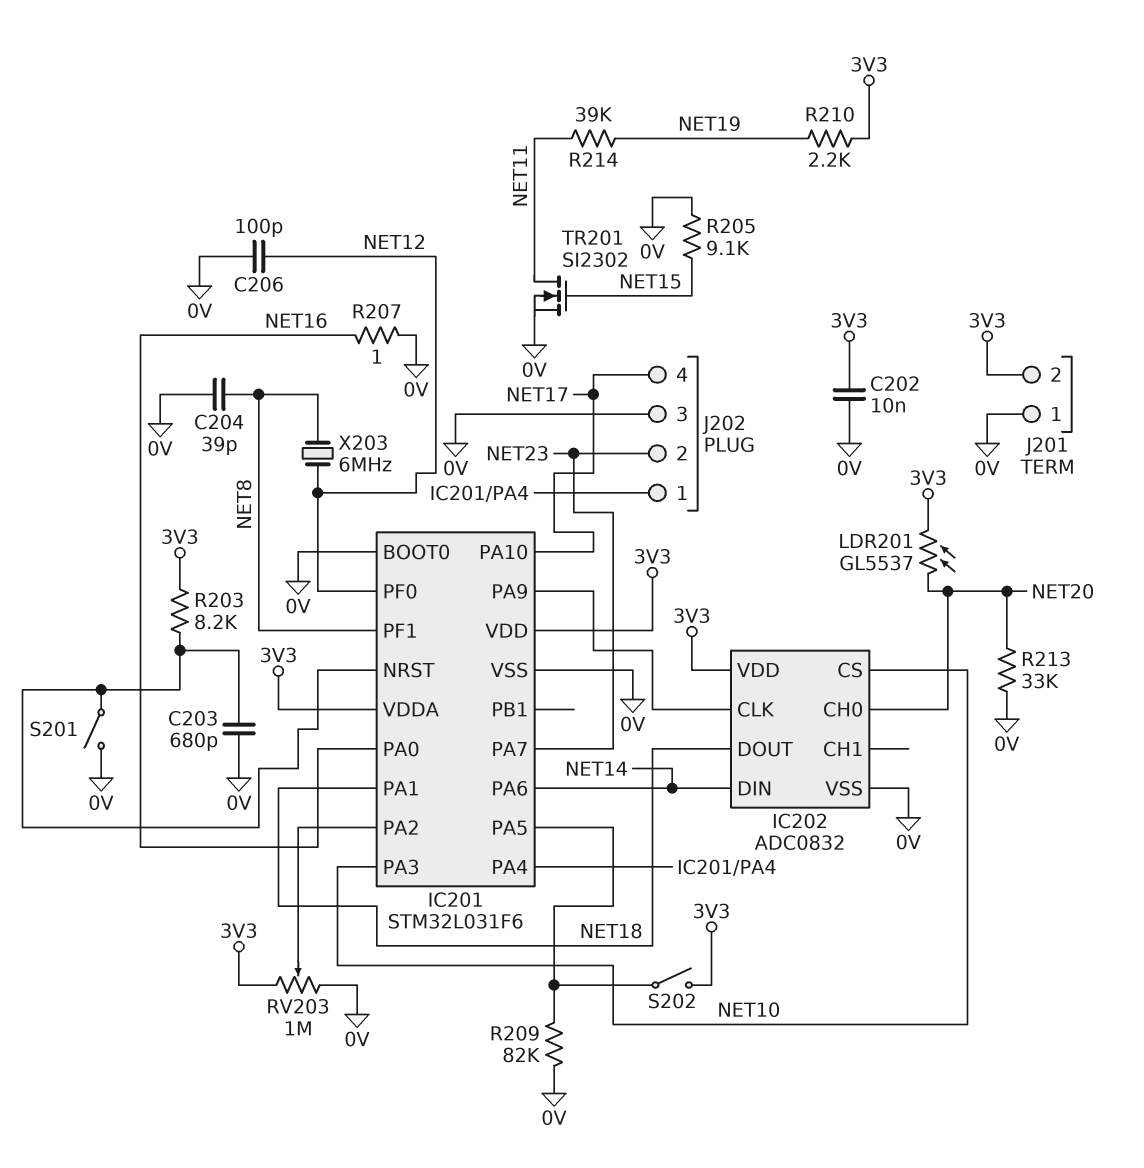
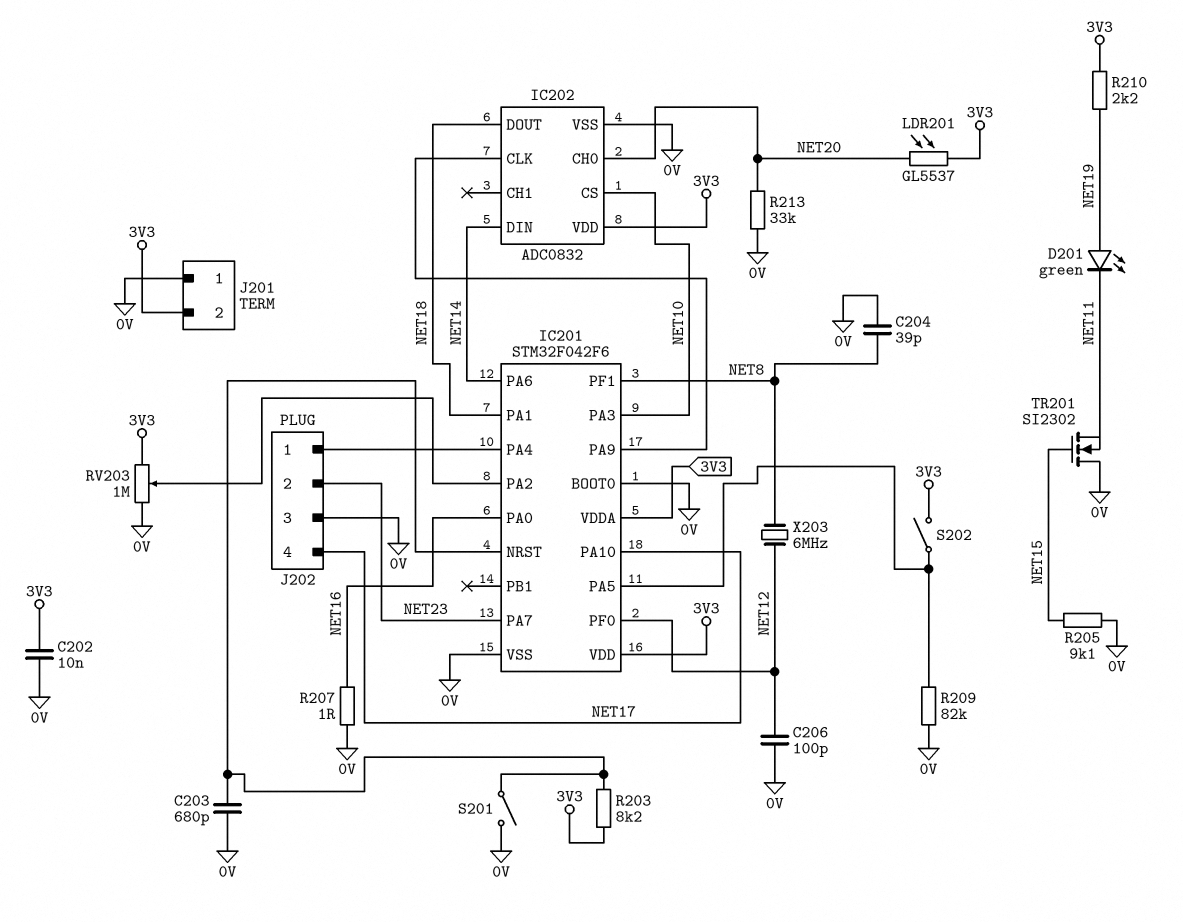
D201: none -> LED green (A NET19, K NET11)
IC201: STM32L031F6 -> STM32F042F6
R214: 39k (NET11, NET19) -> none
TR201: NMOS SI2302 (G NET15, D NET11, S 0V) -> NMOS SI2302 (G NET15, D 0V, S NET11)

